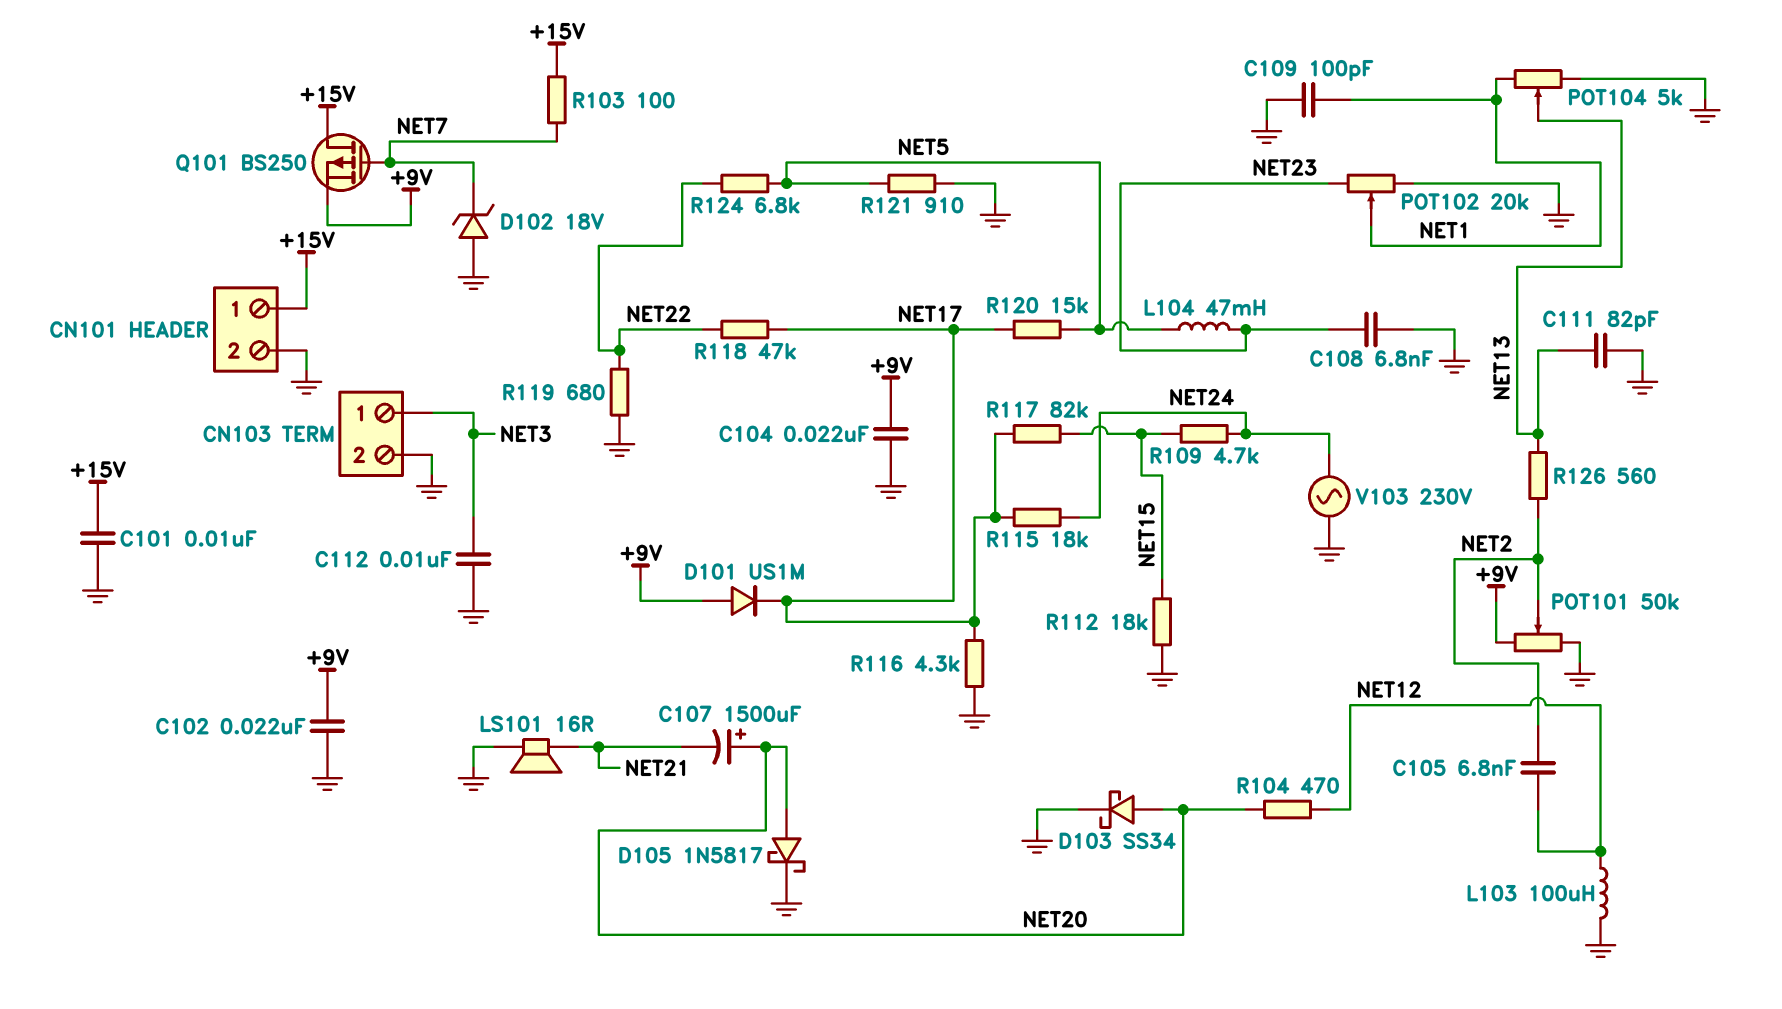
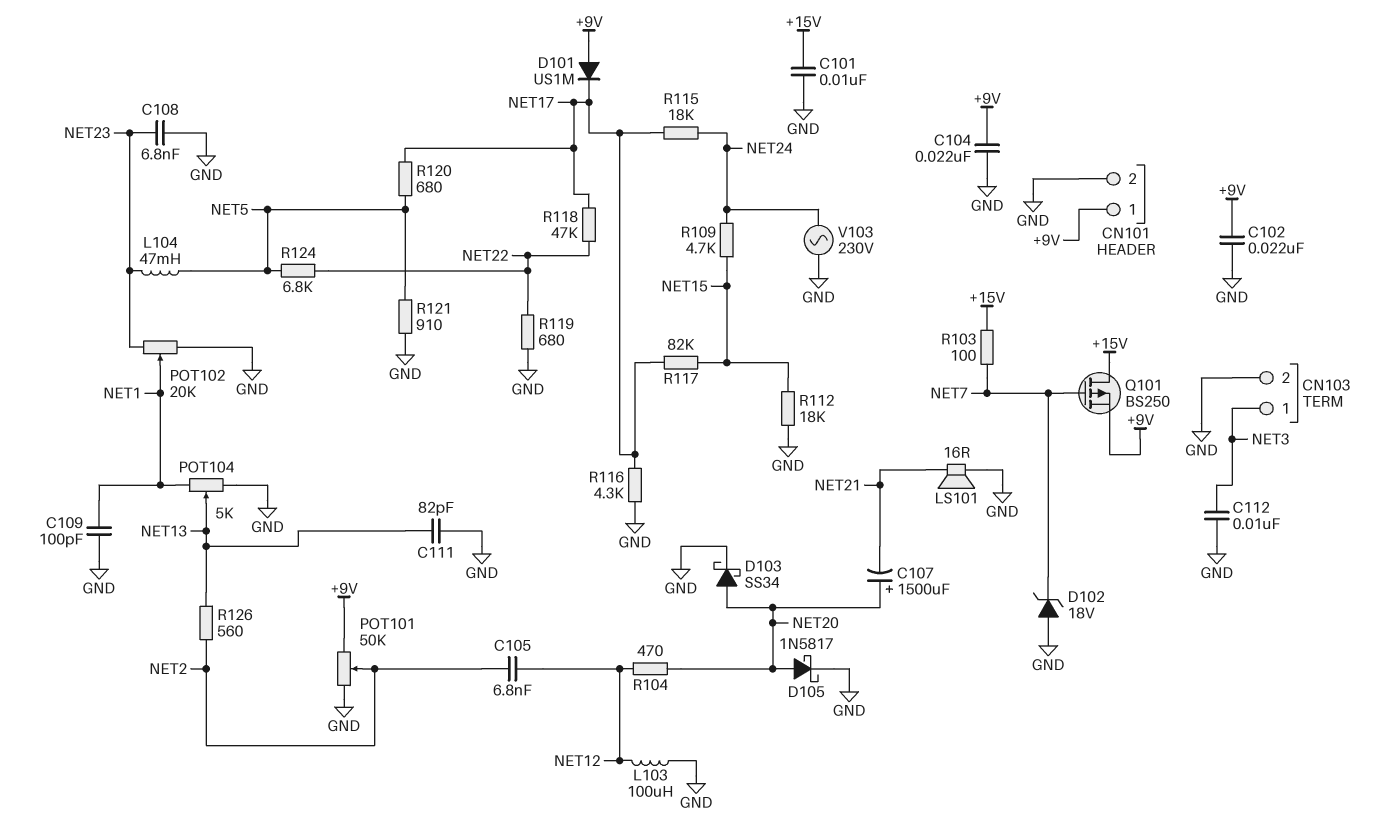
CN101 pin 1: +15V -> +9V
R120: 15k (NET5, NET17) -> 680 (NET5, NET17)

